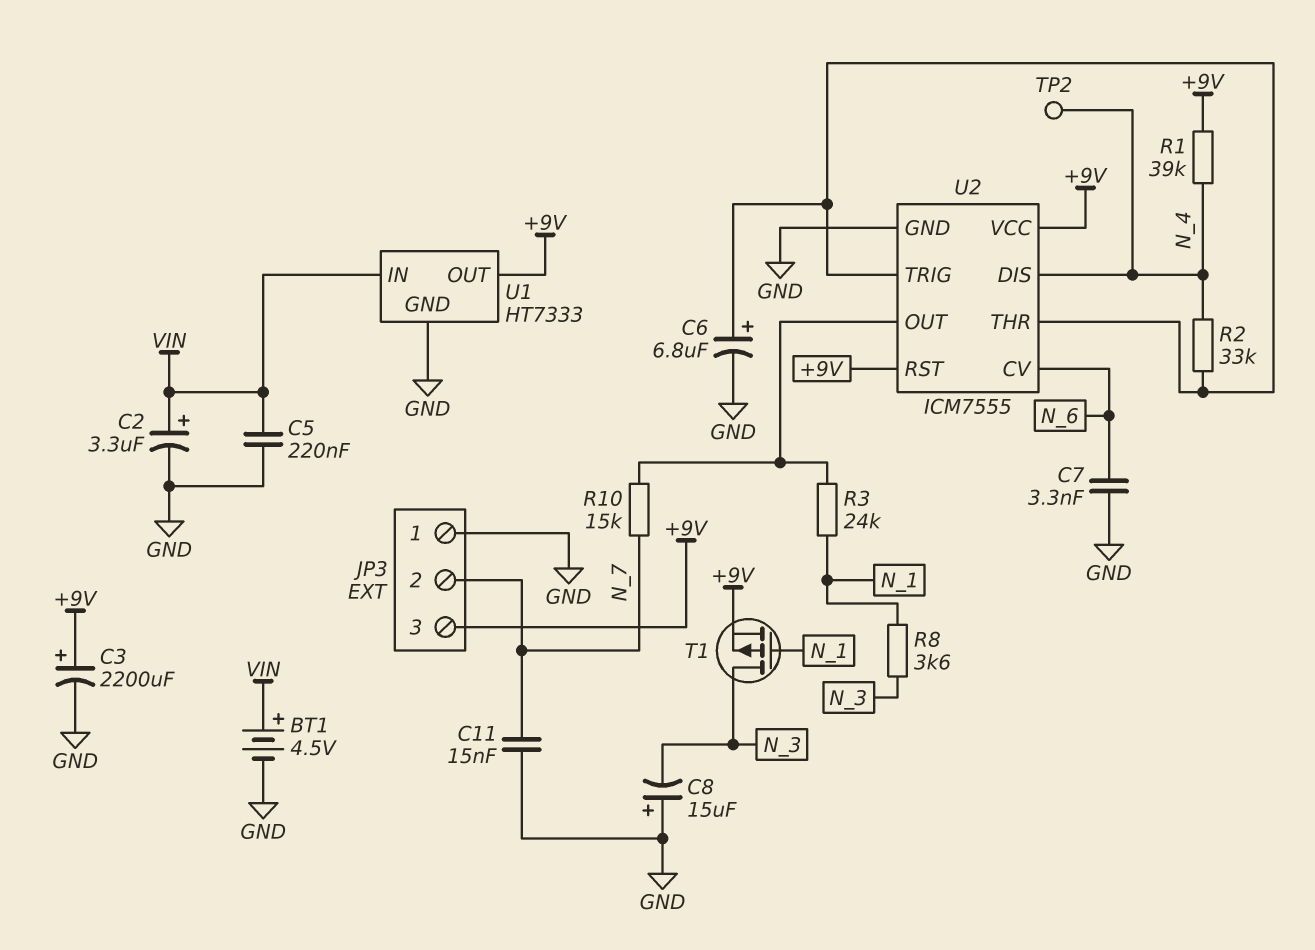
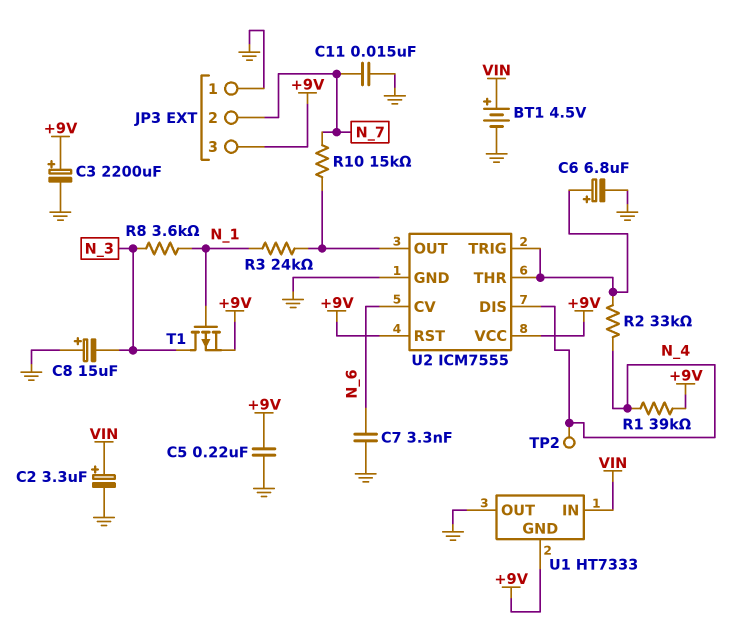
C5: 220nF (GND, VIN) -> 220nF (+9V, GND)
U1 pin GND: GND -> +9V
U1 pin OUT: +9V -> GND

